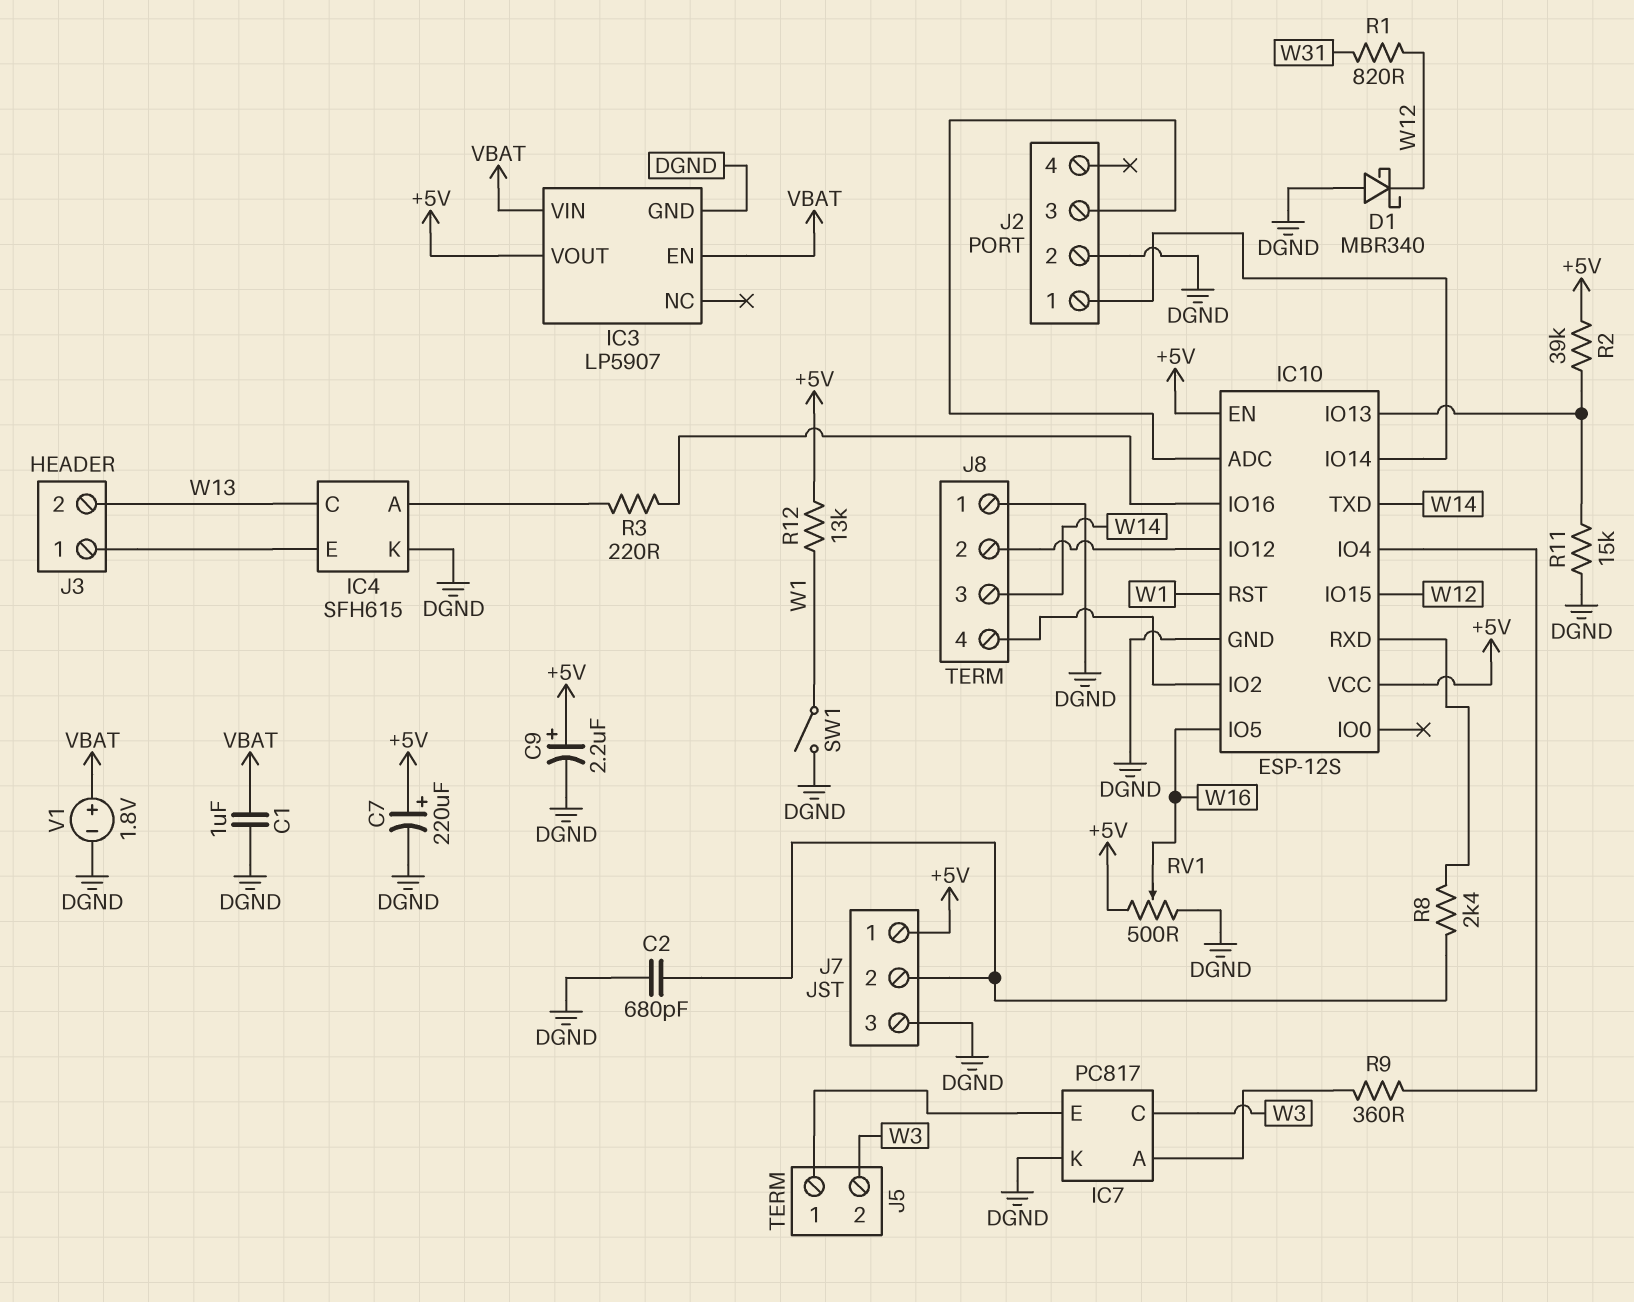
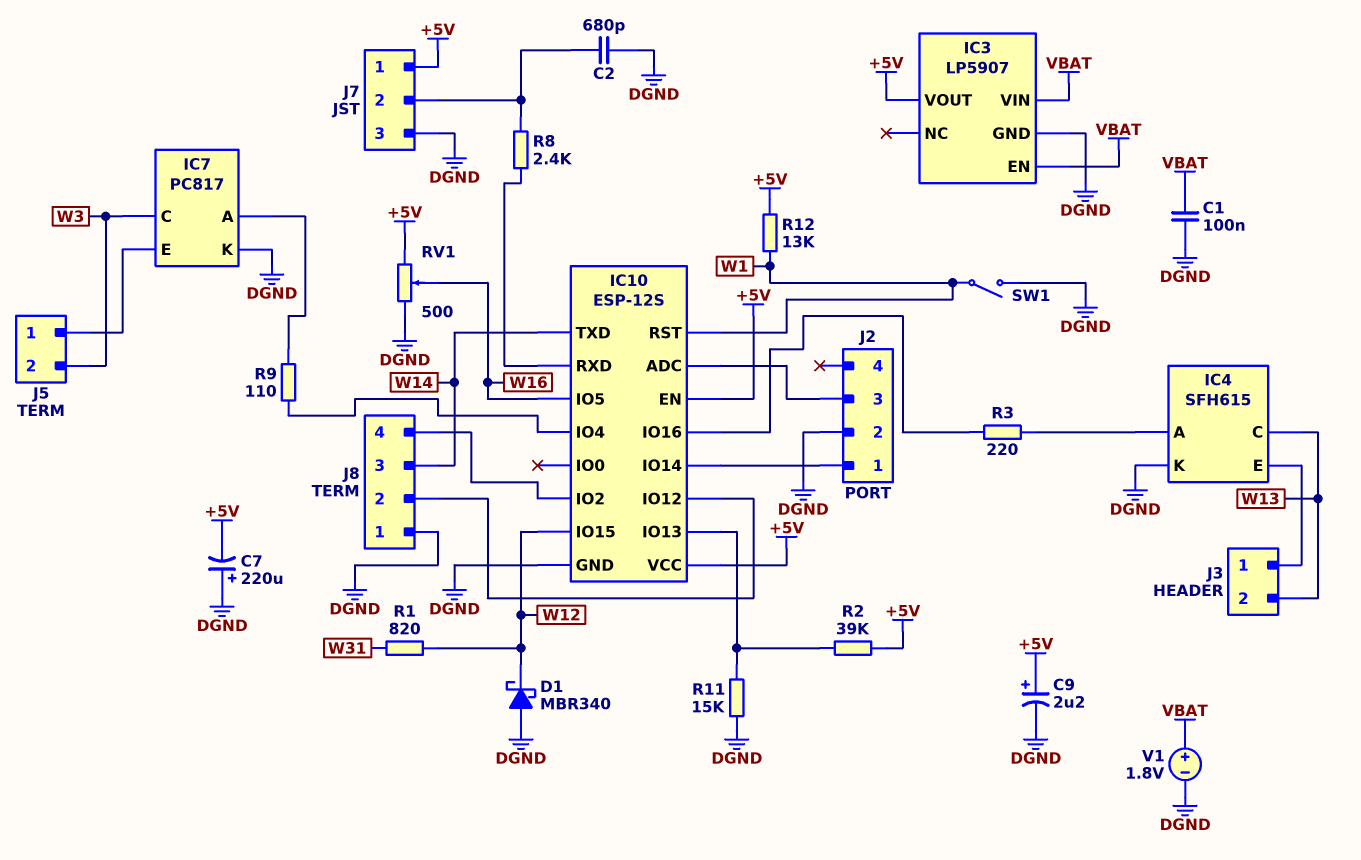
C1: 1uF (DGND, VBAT) -> 100nF (DGND, VBAT)
C7: 220uF (plus +5V, minus DGND) -> 220uF (plus DGND, minus +5V)
R9: 360 (IC7/A, IC10/IO4) -> 110 (IC7/A, IC10/IO4)

